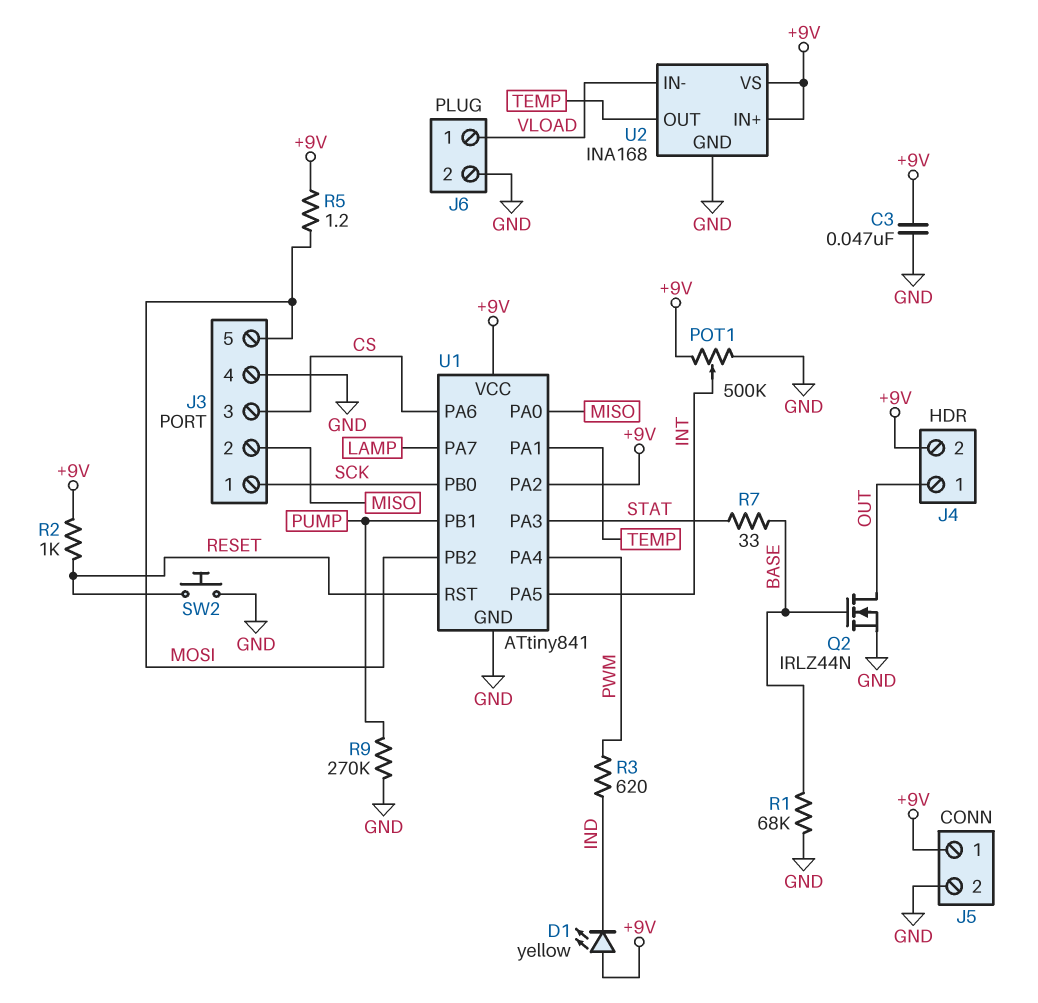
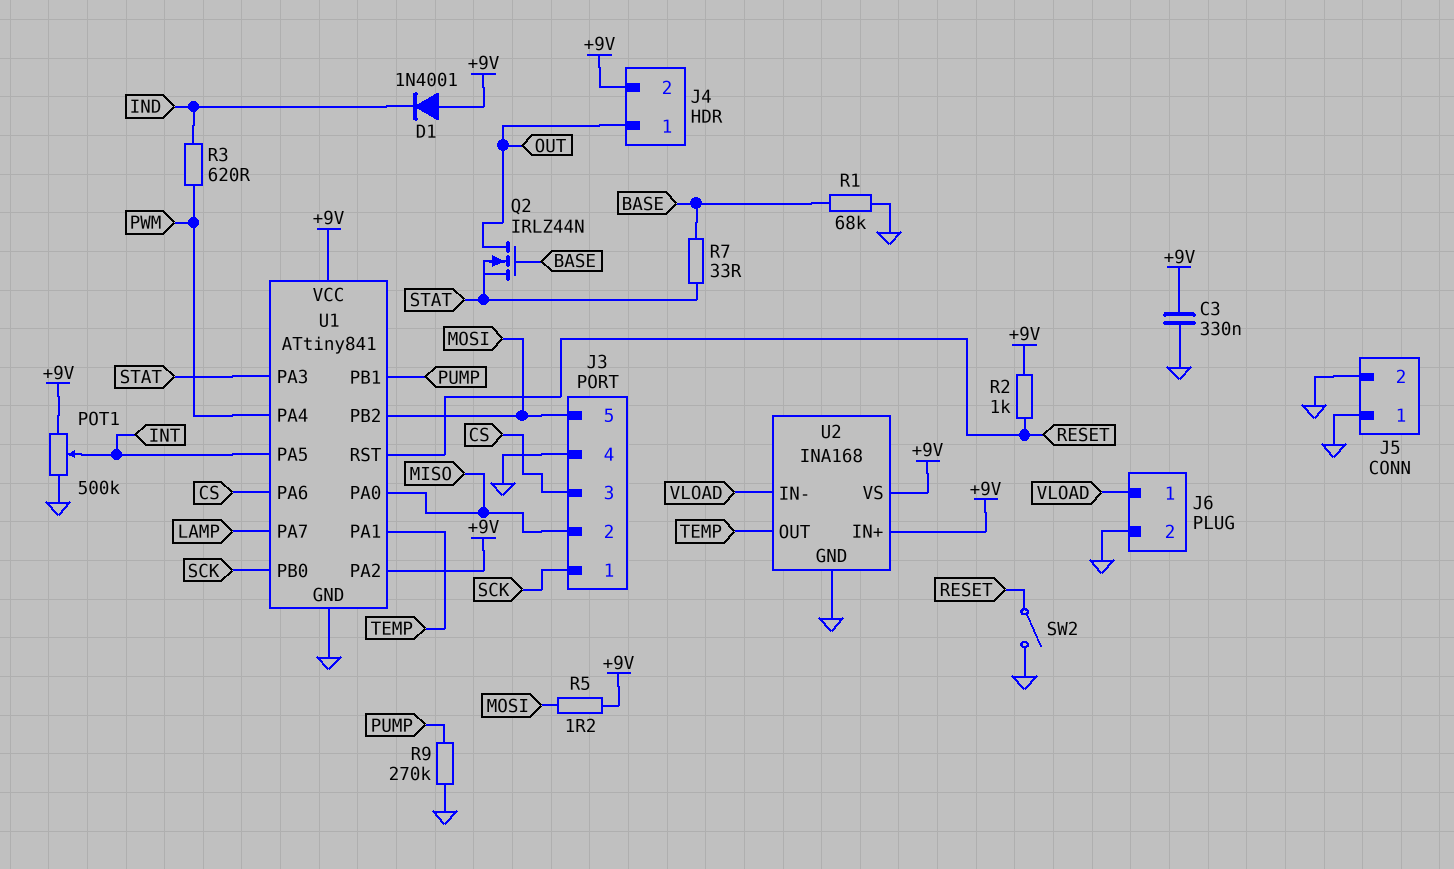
C3: 47nF (+9V, GND) -> 330nF (+9V, GND)
D1: LED yellow (A +9V, K IND) -> diode 1N4001 (A +9V, K IND)
J5 pin 1: +9V -> GND
Q2: NMOS IRLZ44N (G BASE, D OUT, S GND) -> NMOS IRLZ44N (G BASE, D OUT, S STAT)
SW2: button (GND, RESET) -> switch (GND, RESET)

